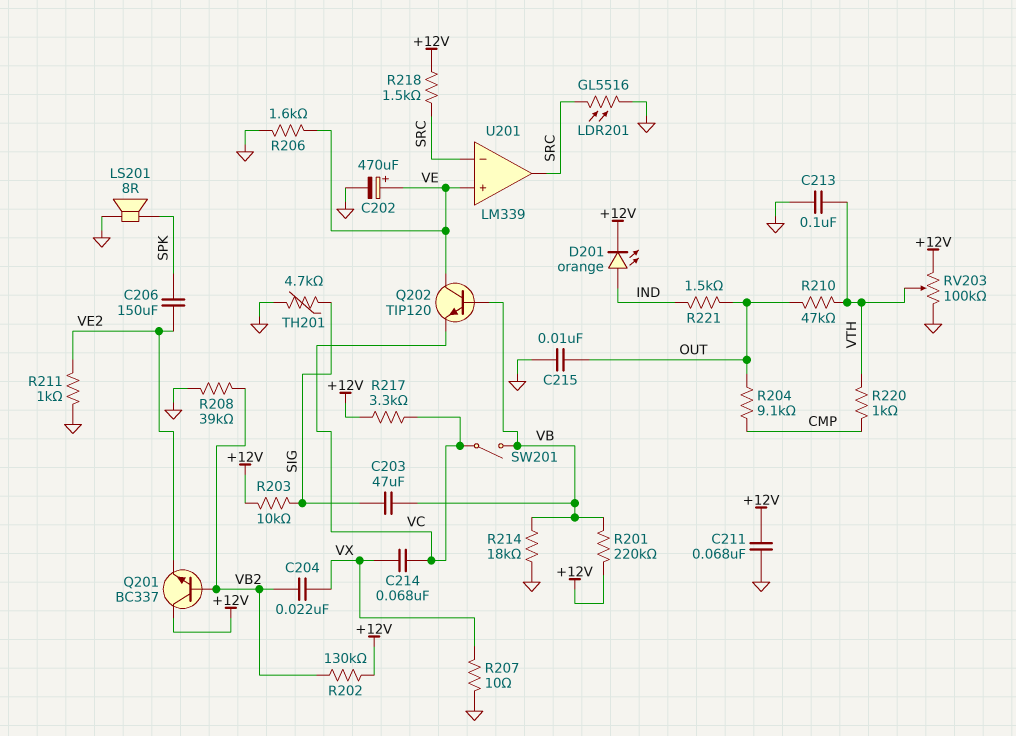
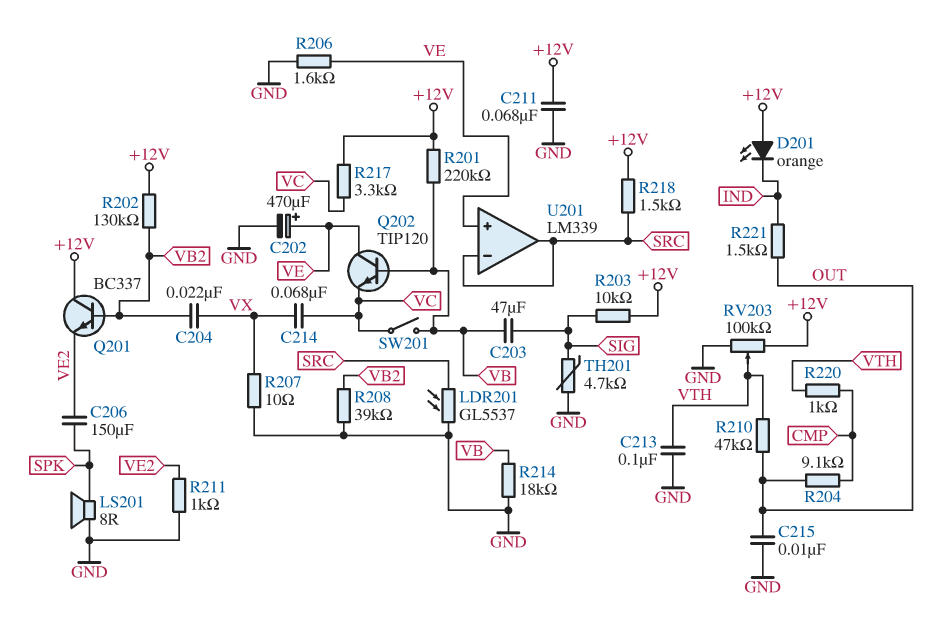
D201: LED orange (A IND, K +12V) -> LED orange (A +12V, K IND)
LDR201: GL5516 (GND, SRC) -> GL5537 (GND, SRC)

